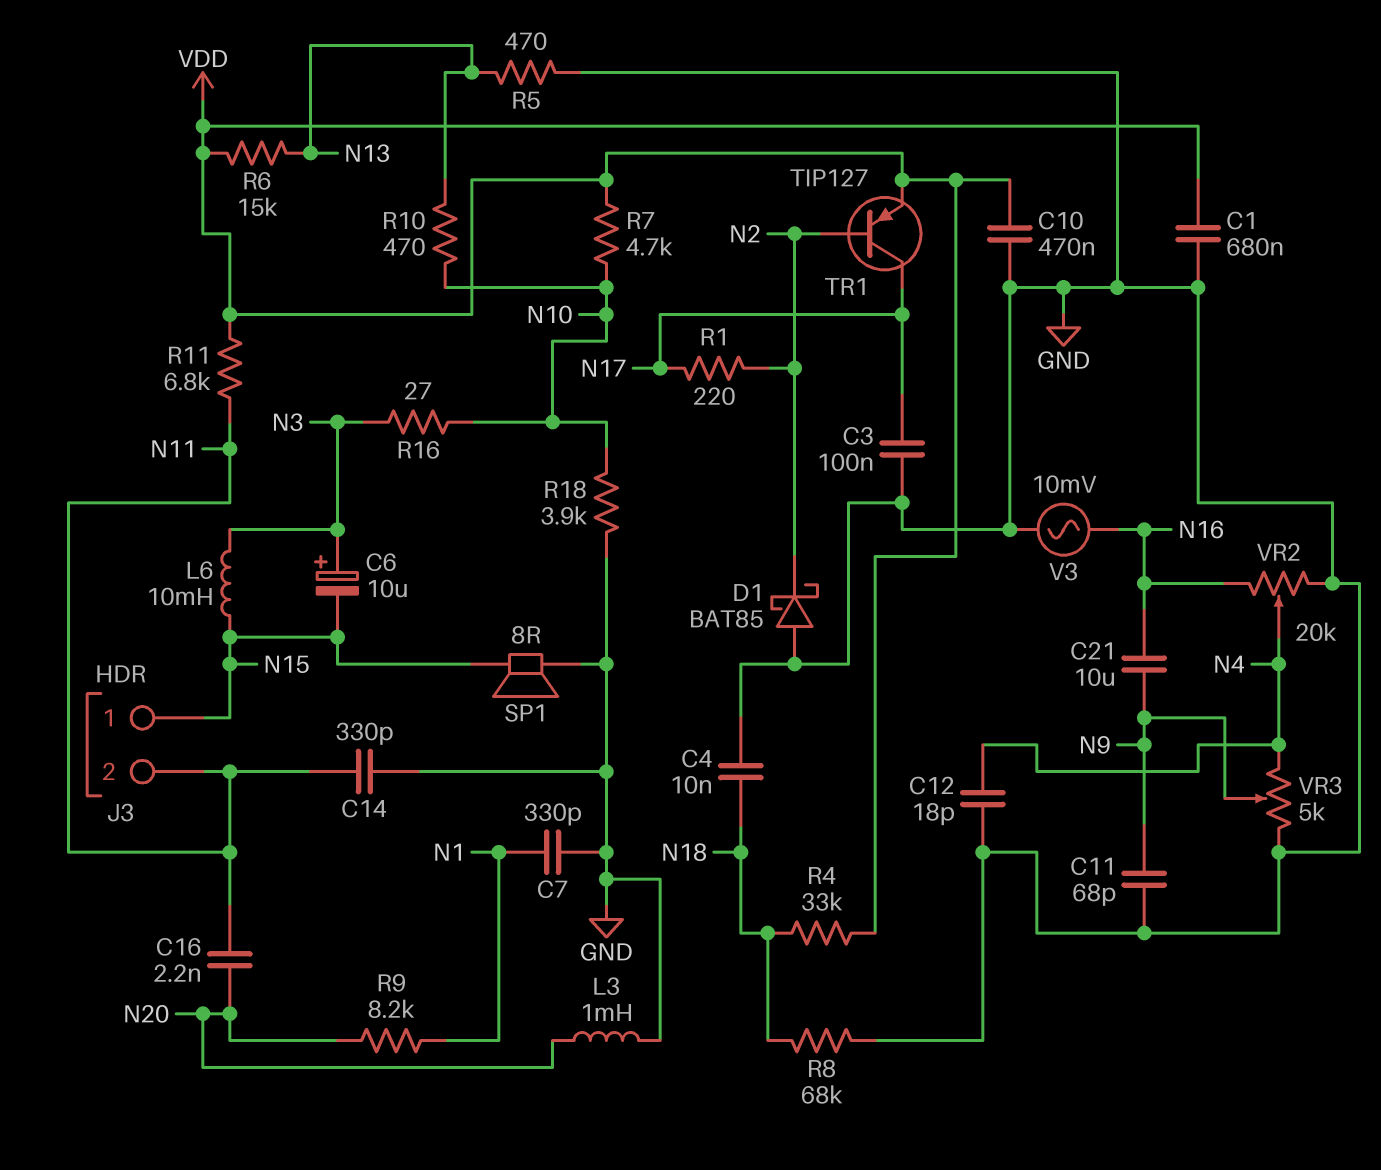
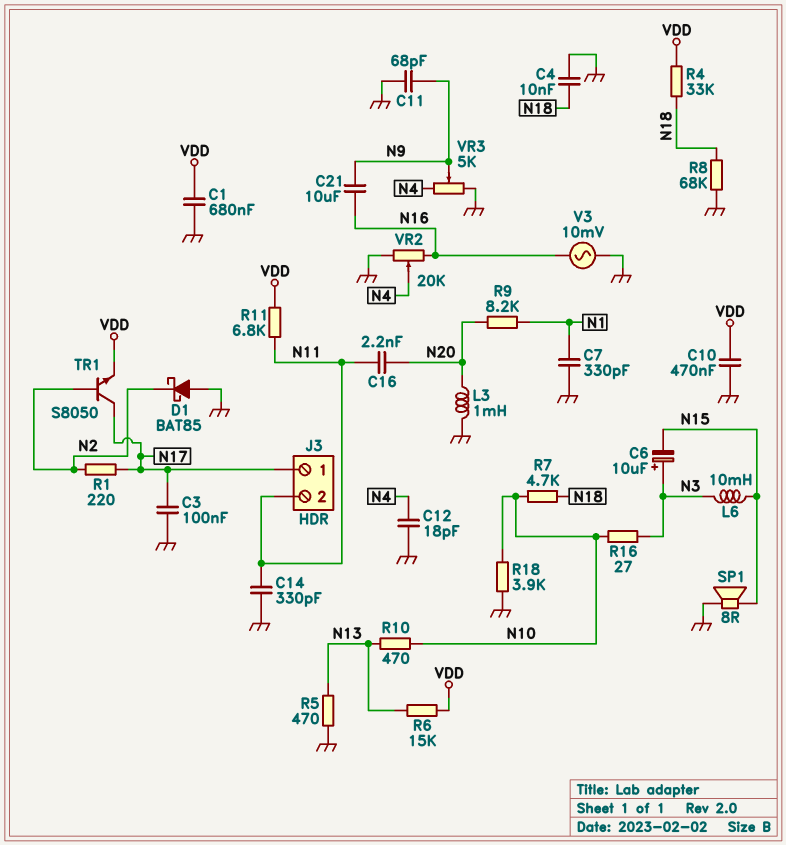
J3 pin 1: N15 -> N17
R7: 4.7k (N10, VDD) -> 4.7k (N10, N18)
TR1: PNP TIP127 (B N2, C N17, E VDD) -> NPN S8050 (B N2, C N17, E VDD)

